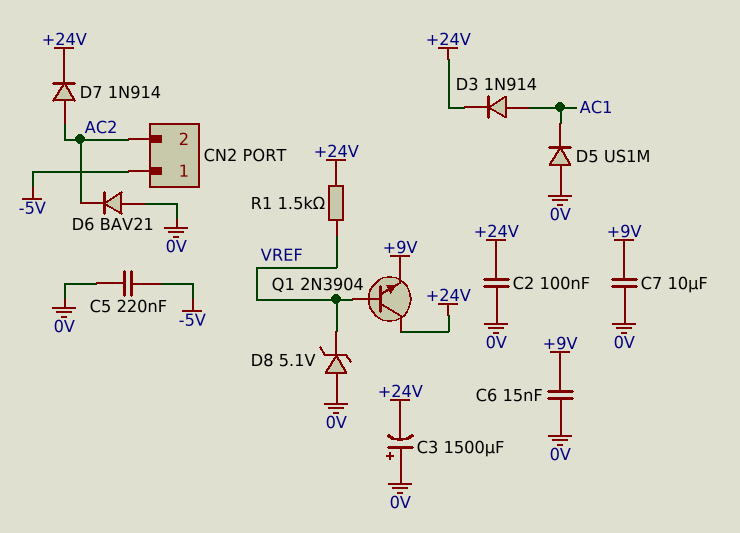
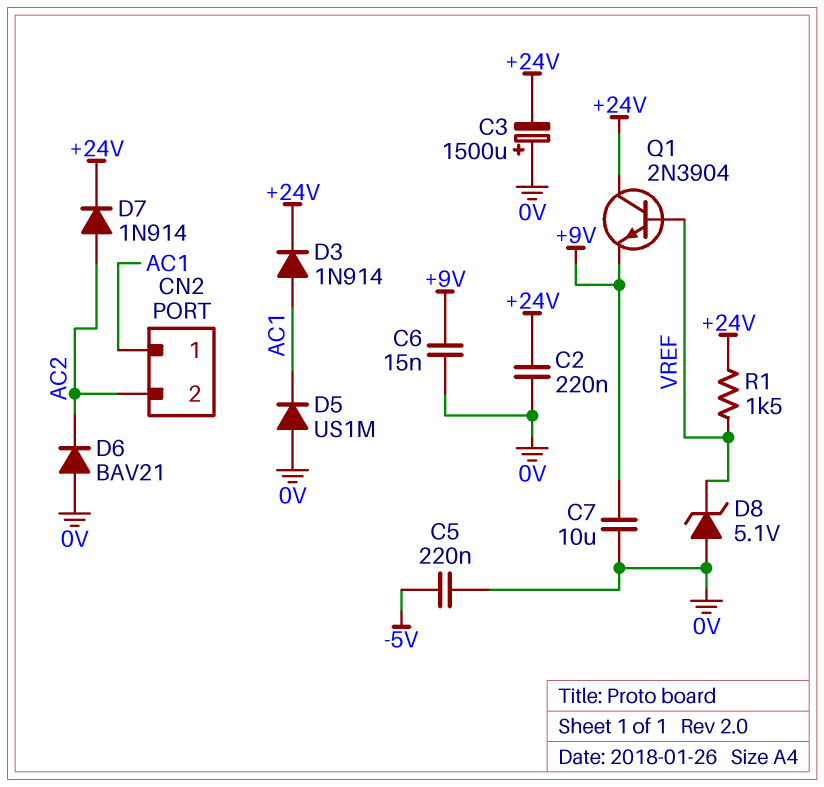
C2: 100nF (+24V, 0V) -> 220nF (+24V, 0V)
CN2 pin 1: -5V -> AC1

